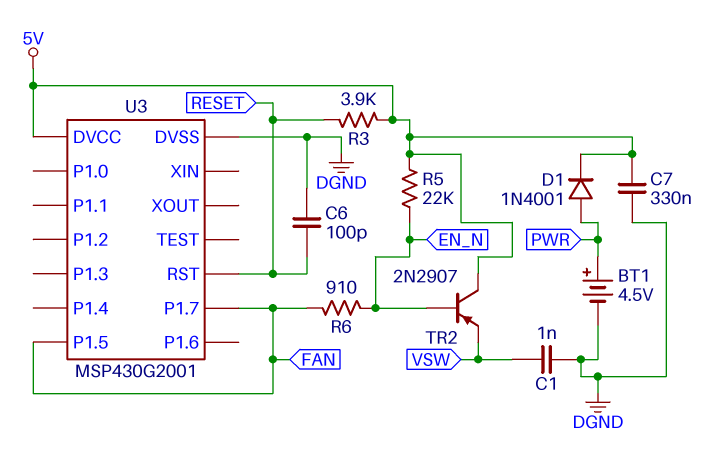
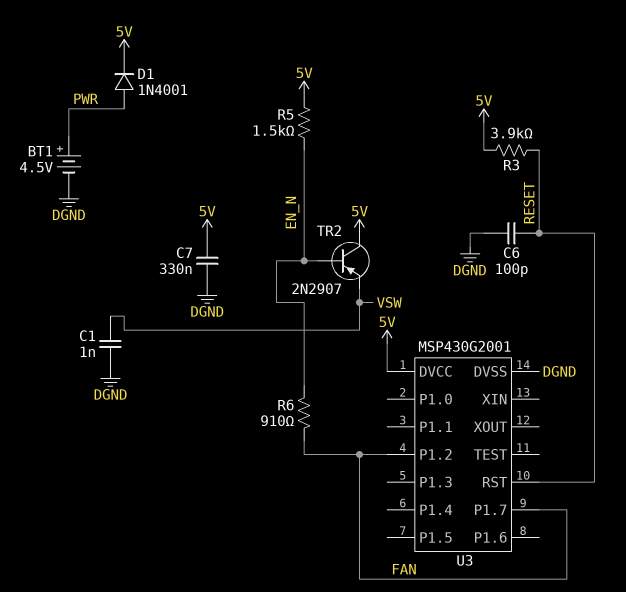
R5: 22k (5V, EN_N) -> 1.5k (5V, EN_N)
U3 pin P1.2: none -> FAN
U3 pin P1.5: FAN -> none

